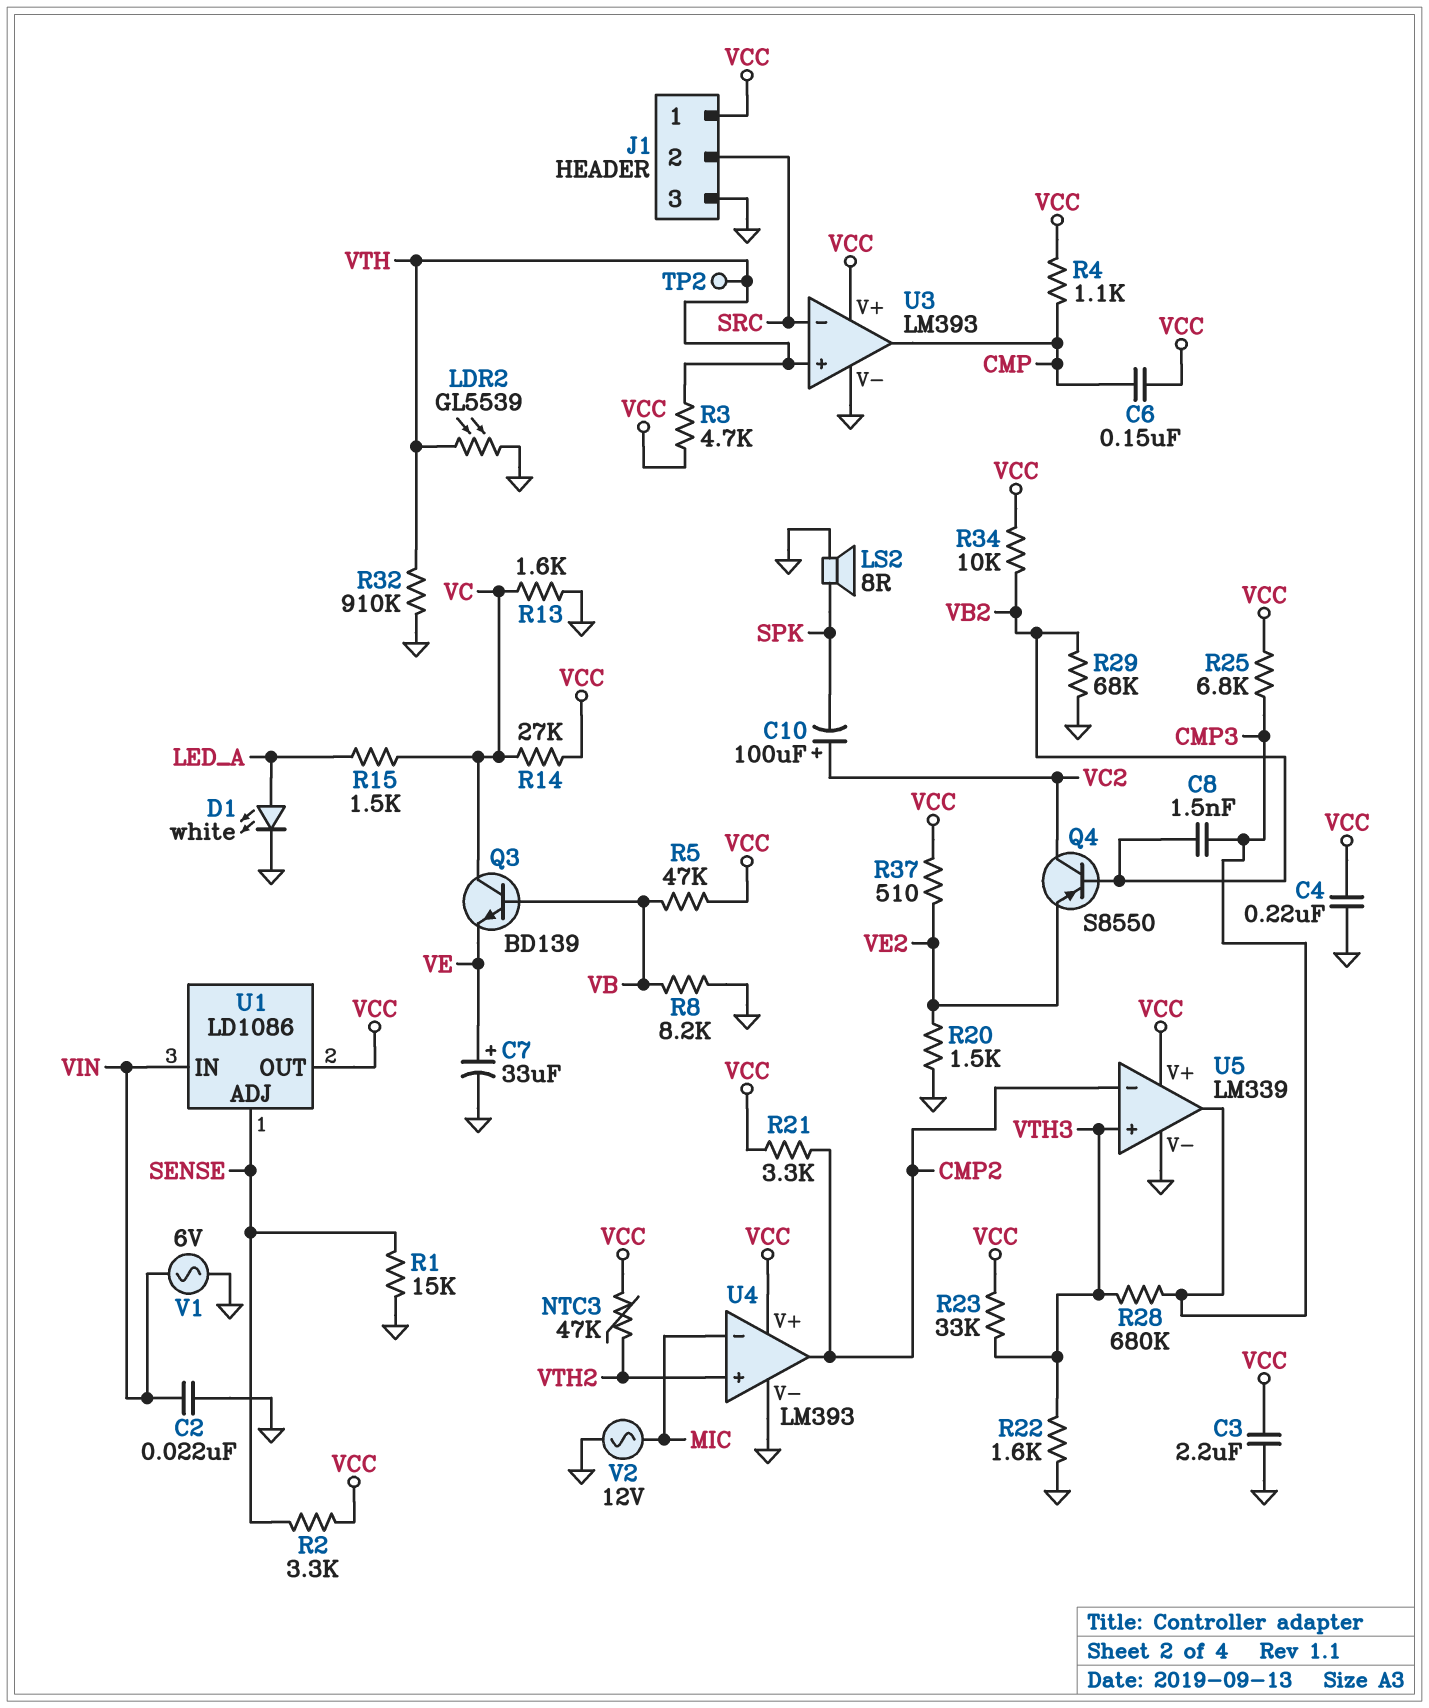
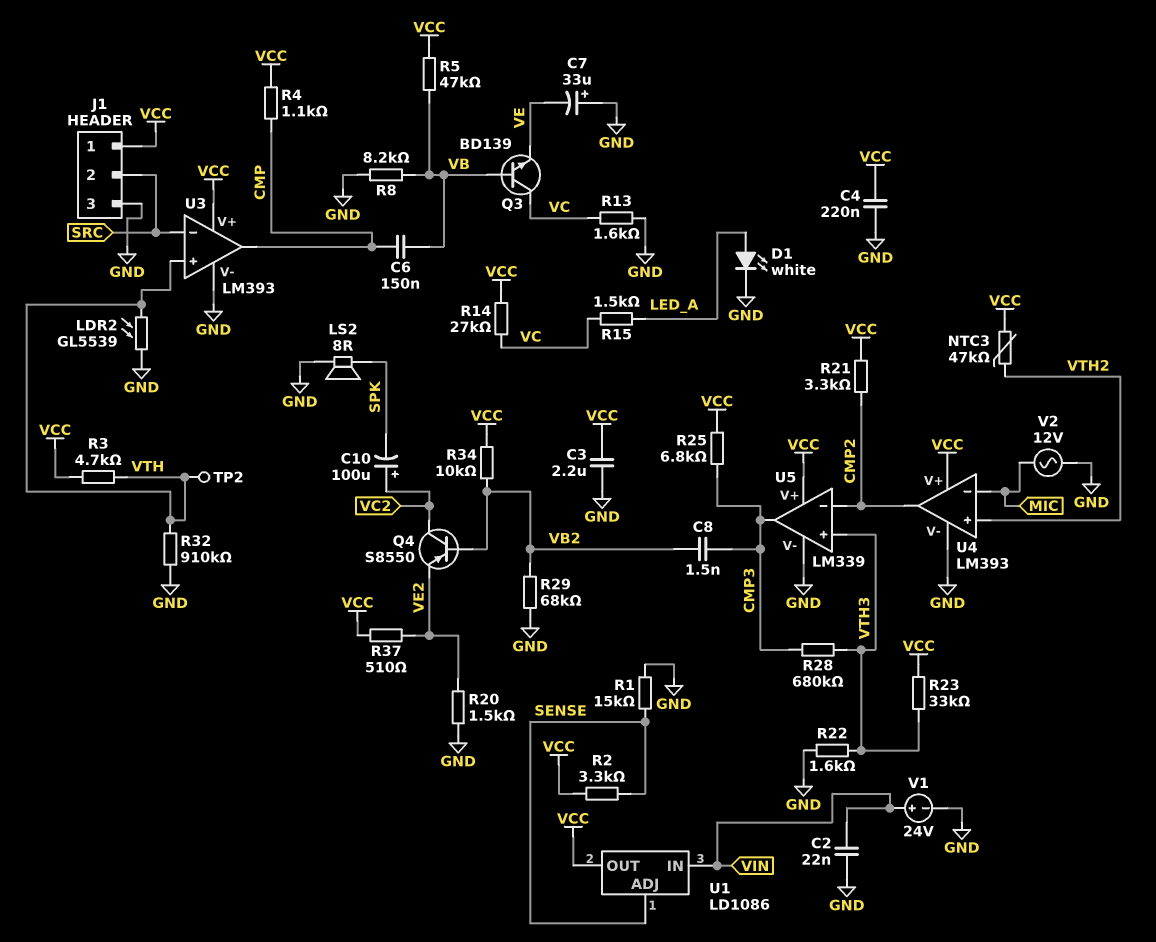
C6: 150nF (CMP, VCC) -> 150nF (CMP, VB)
C7: 33uF (plus VE, minus GND) -> 33uF (plus GND, minus VE)
V1: AC 6V (GND, VIN) -> 24V (plus VIN, minus GND)

